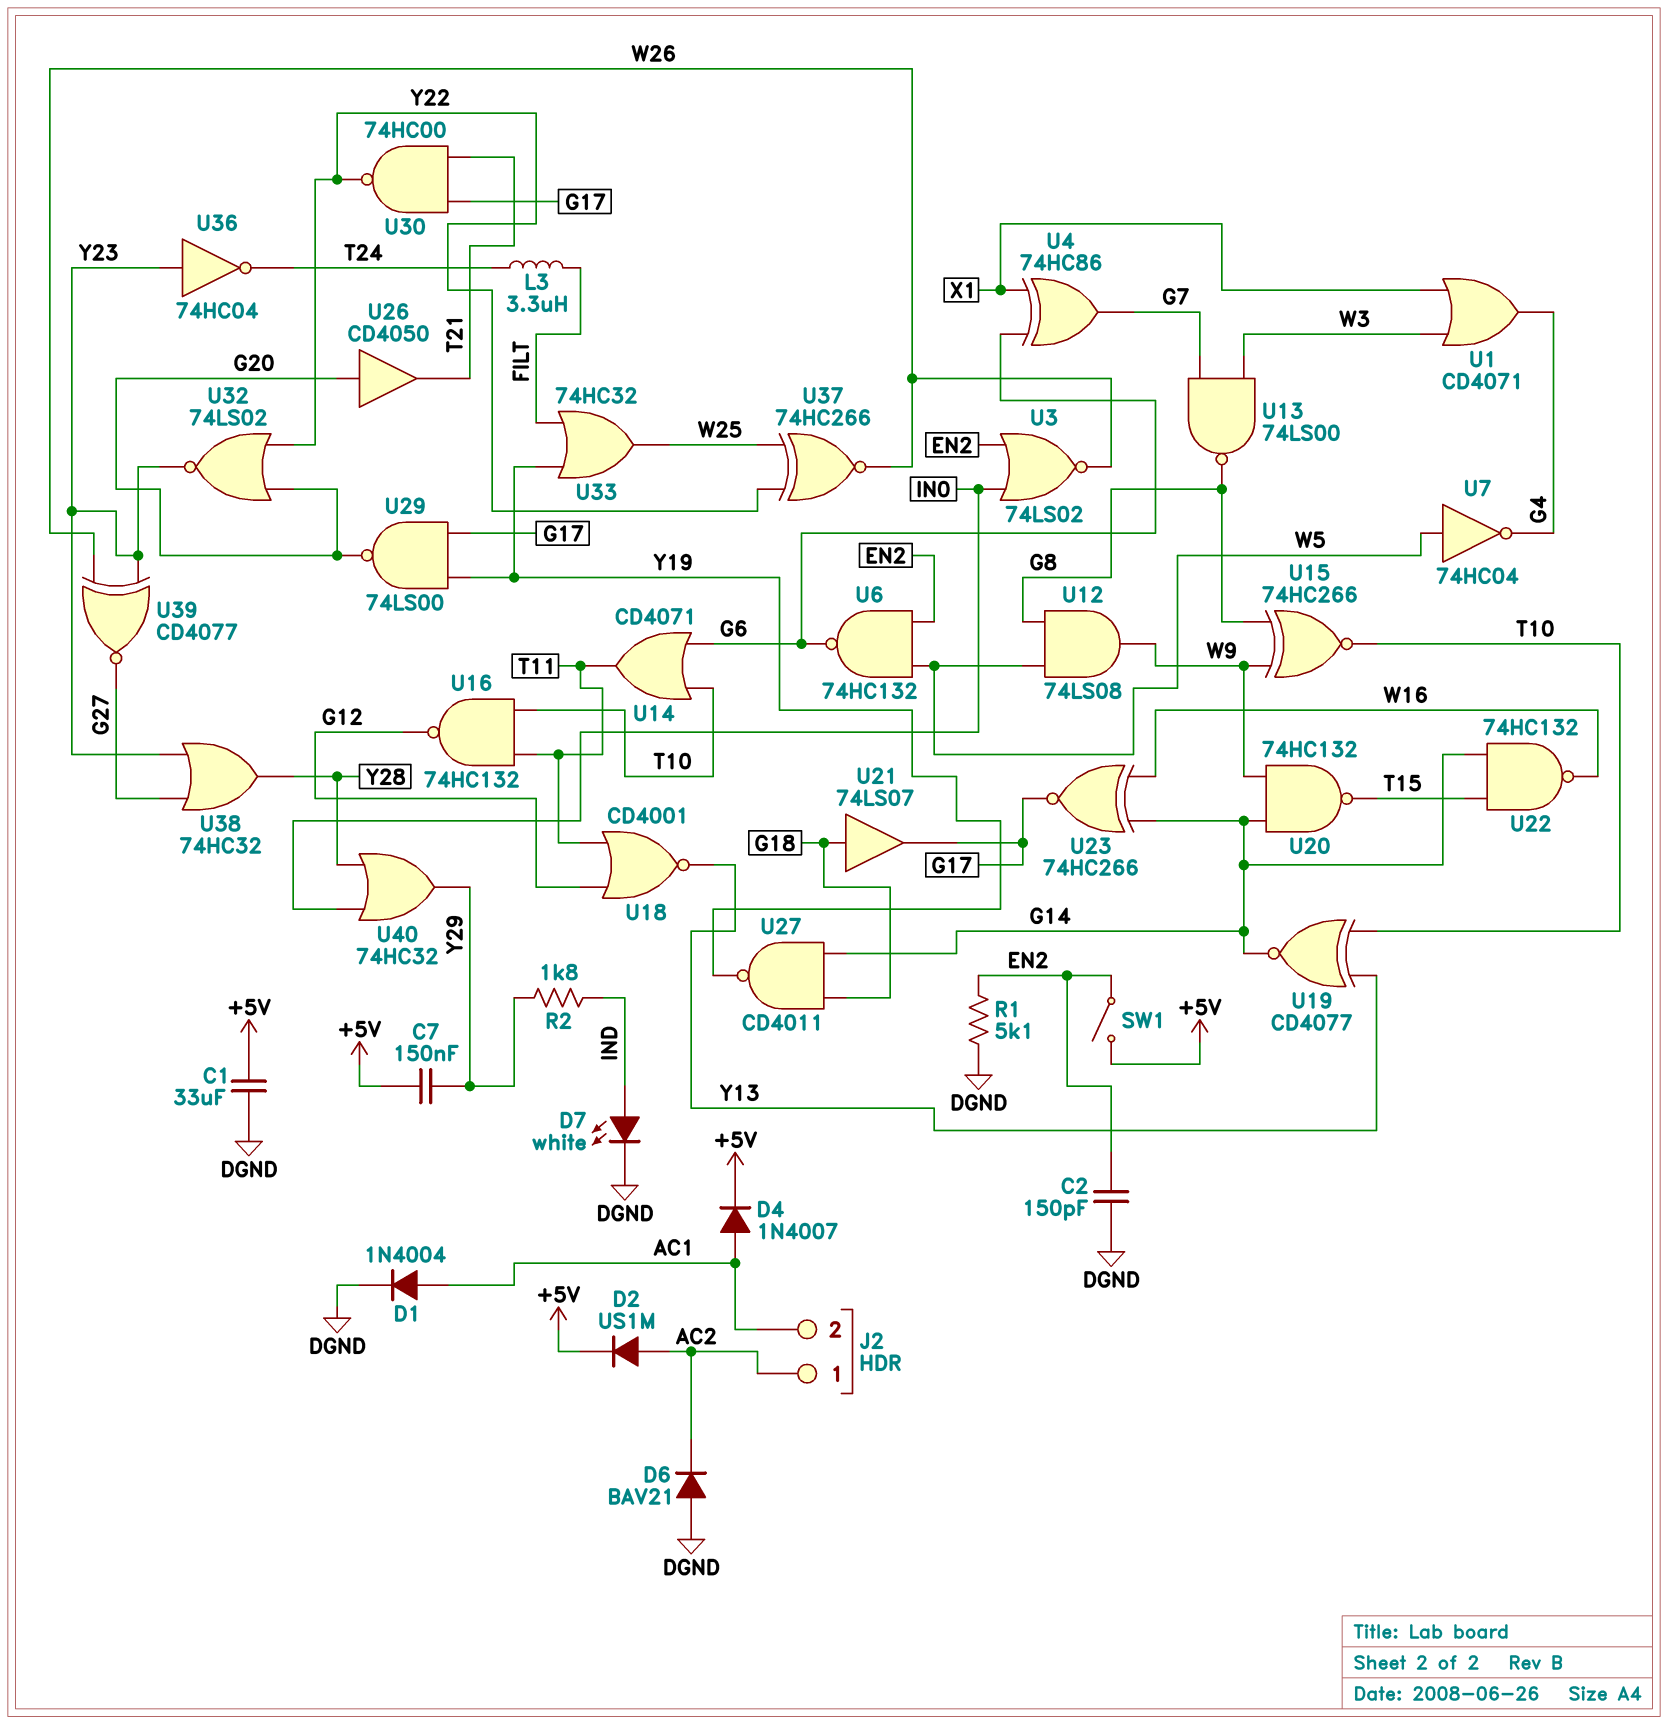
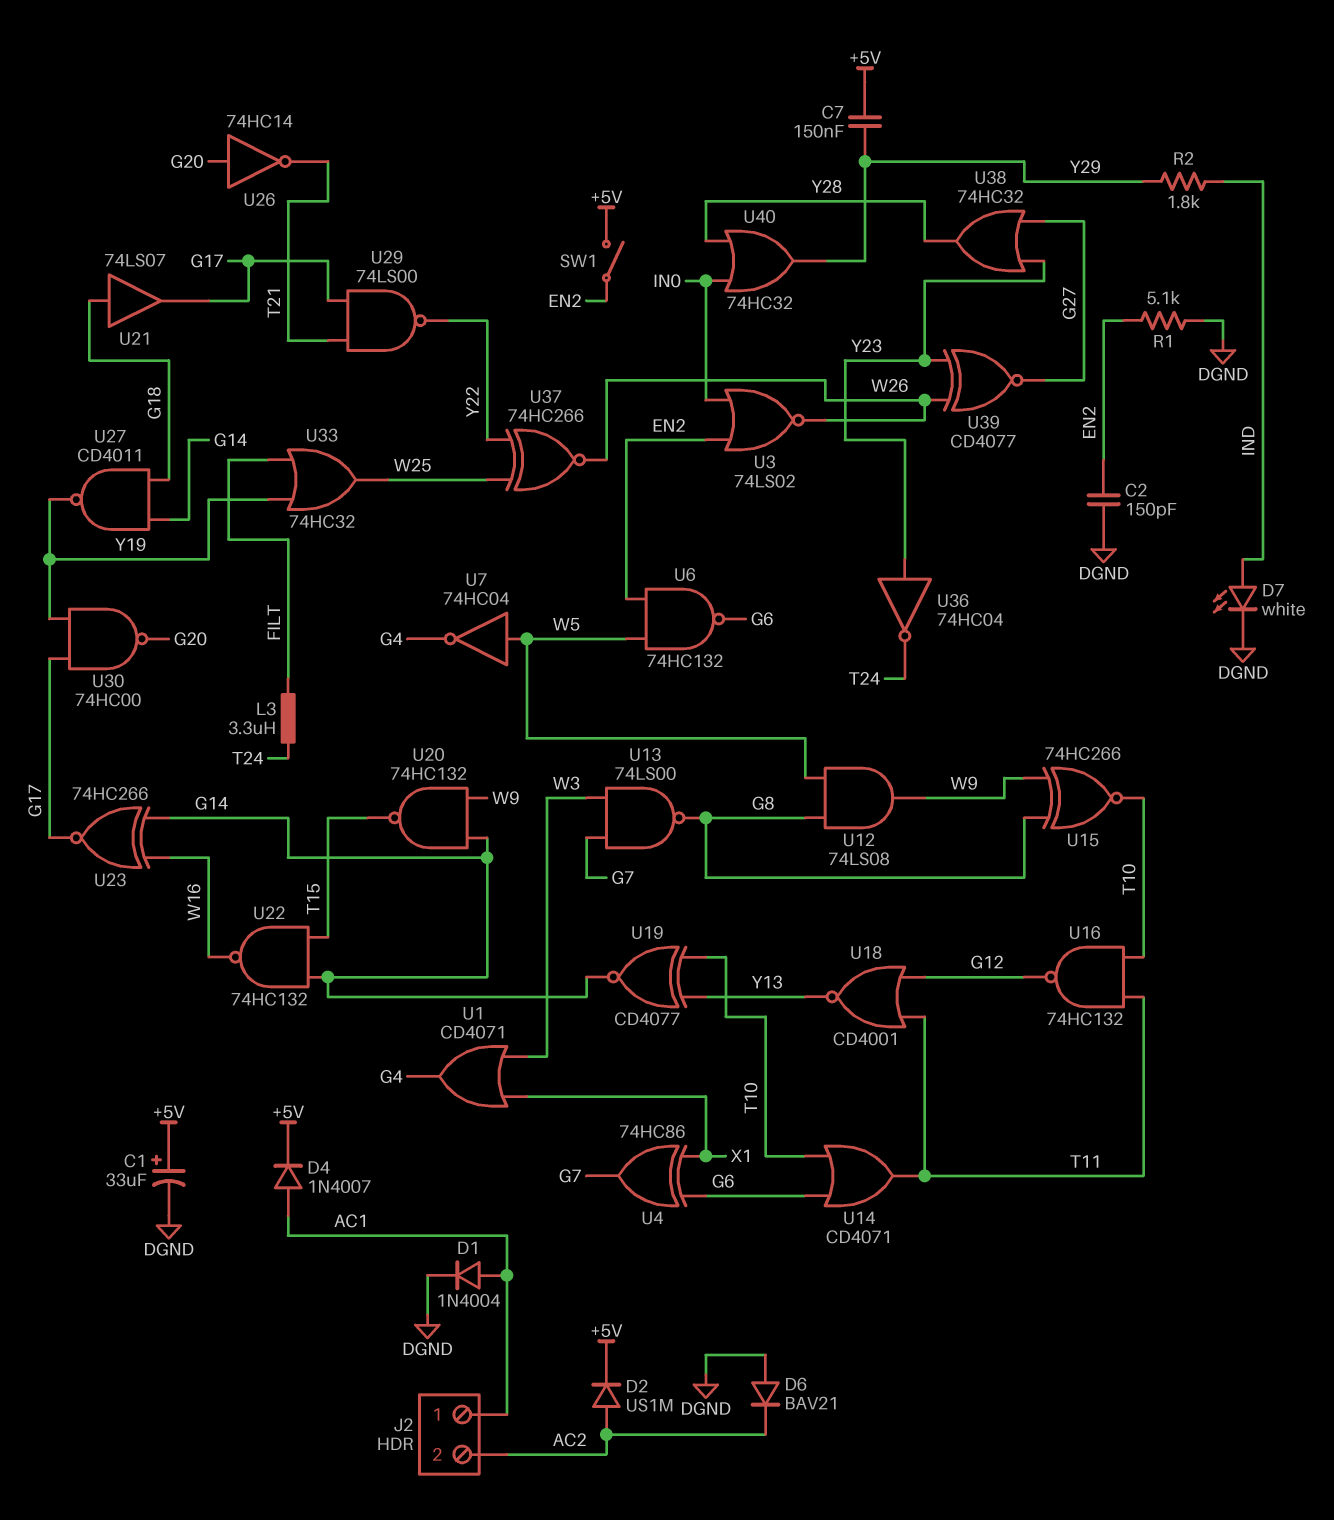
C1: 33uF (+5V, DGND) -> 33uF (plus +5V, minus DGND)
J2 pin 1: AC2 -> AC1
J2 pin 2: AC1 -> AC2
U26: buffer CD4050 (in G20, out T21) -> NOT 74HC14 (in G20, out T21)
U29: NAND 74LS00 (in G17, in Y19, out G20) -> NAND 74LS00 (in G17, in T21, out Y22)
U30: NAND 74HC00 (in G17, in T21, out Y22) -> NAND 74HC00 (in G17, in Y19, out G20)
U32: NOR 74LS02 (in G20, in Y22, out Y23) -> none

